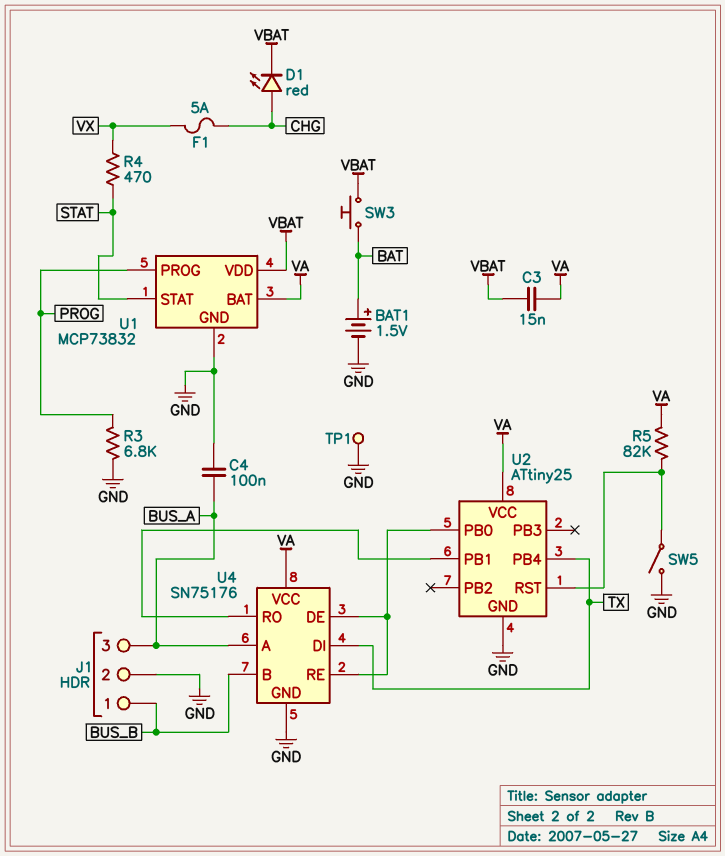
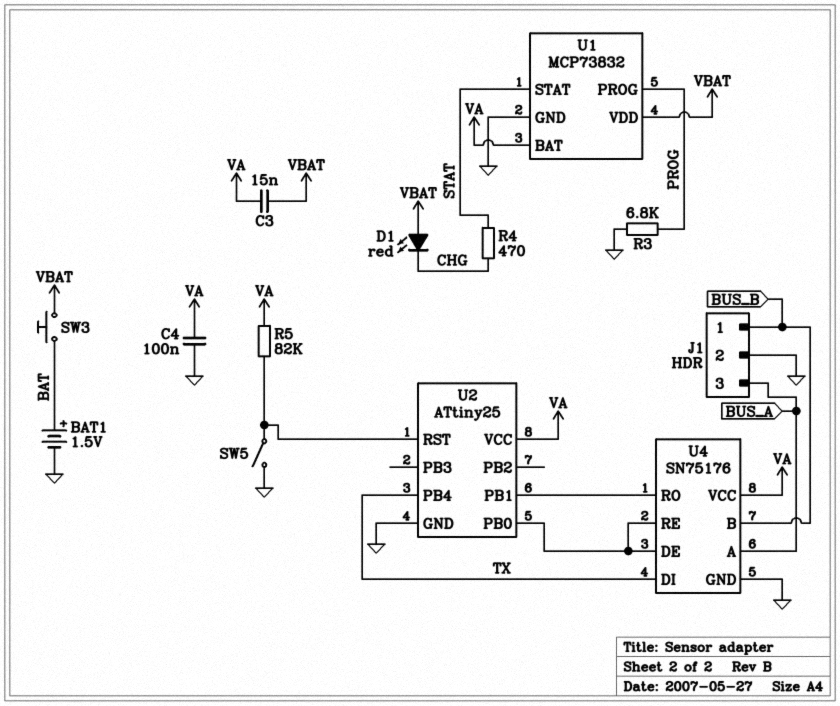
C4: 100nF (BUS_A, GND) -> 100nF (GND, VA)
D1: LED red (A CHG, K VBAT) -> LED red (A VBAT, K CHG)
F1: 5A (CHG, VX) -> none
R4: 470 (STAT, VX) -> 470 (CHG, STAT)
TP1: test point (GND) -> none

